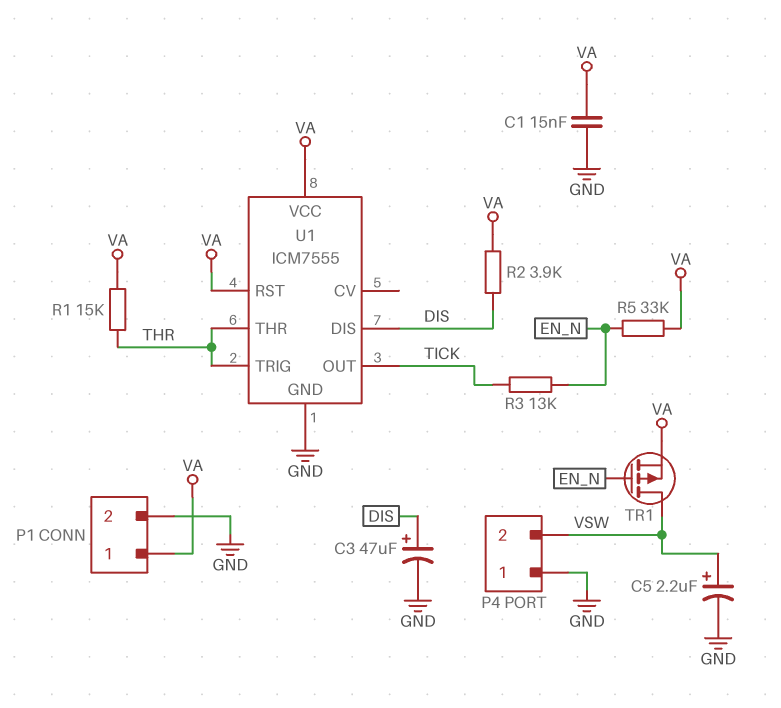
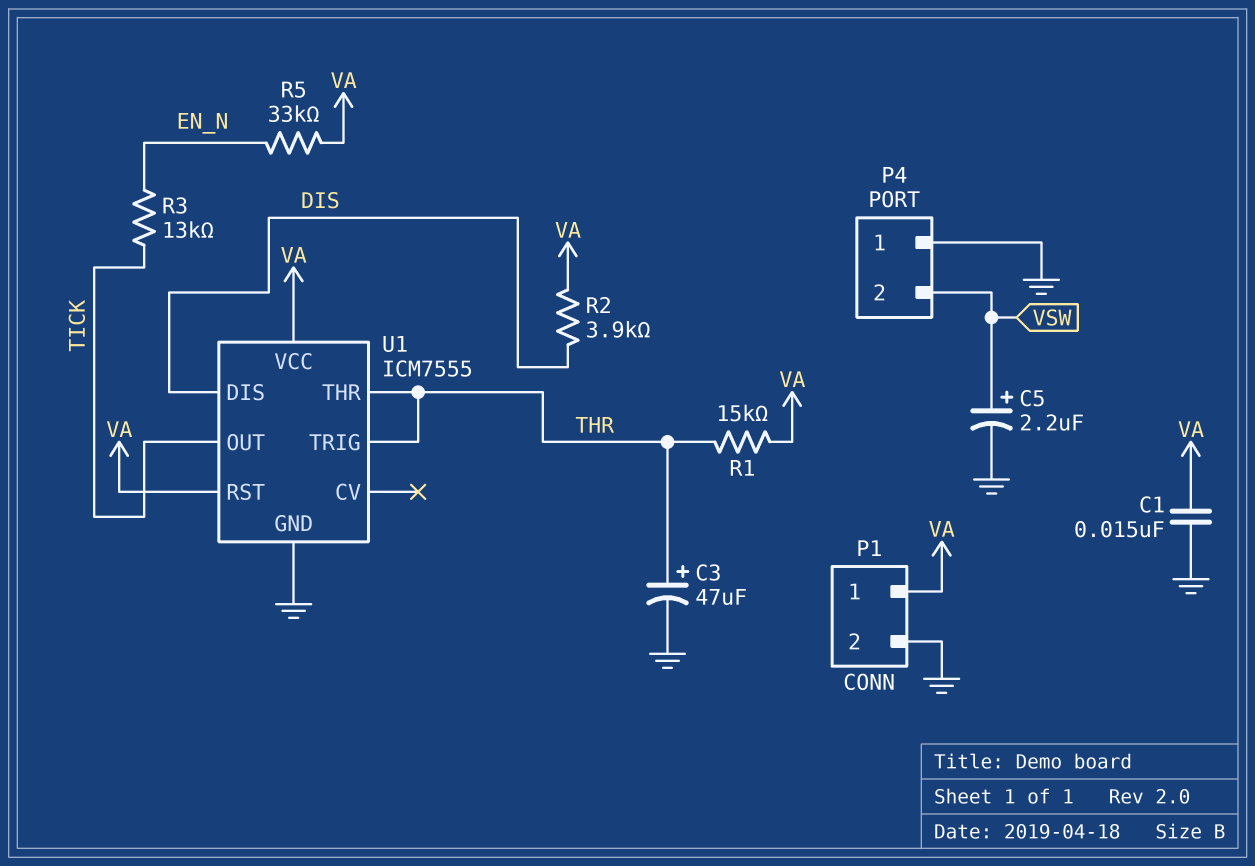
C3: 47uF (plus DIS, minus GND) -> 47uF (plus THR, minus GND)
TR1: PMOS (G EN_N, D VSW, S VA) -> none

